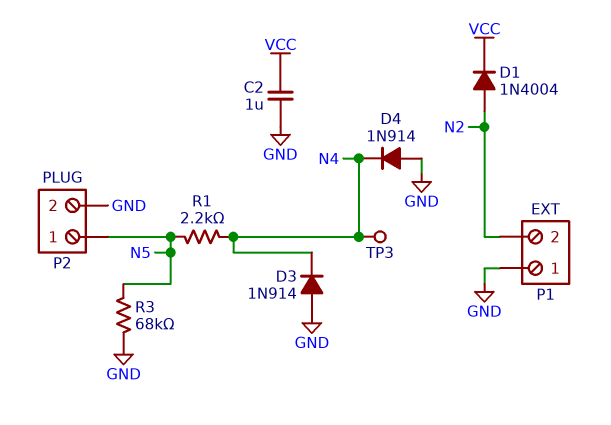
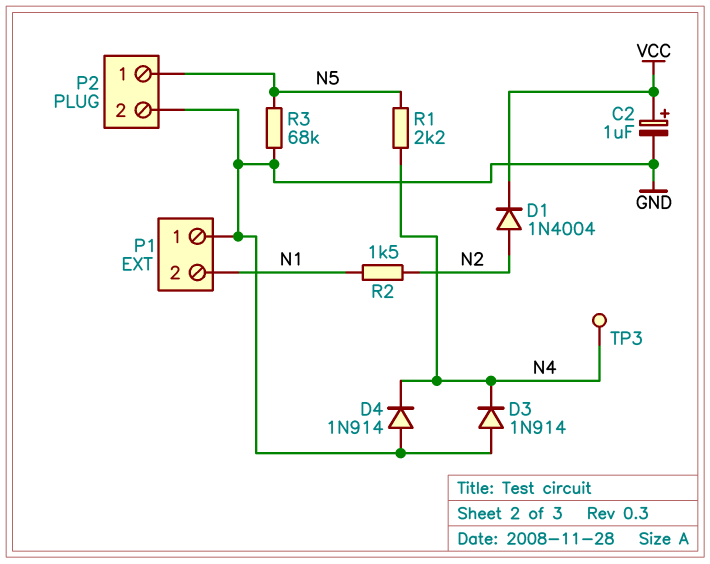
C2: 1uF (GND, VCC) -> 1uF (plus VCC, minus GND)
P1 pin 2: N2 -> N1
R2: none -> 1.5k (N1, N2)

